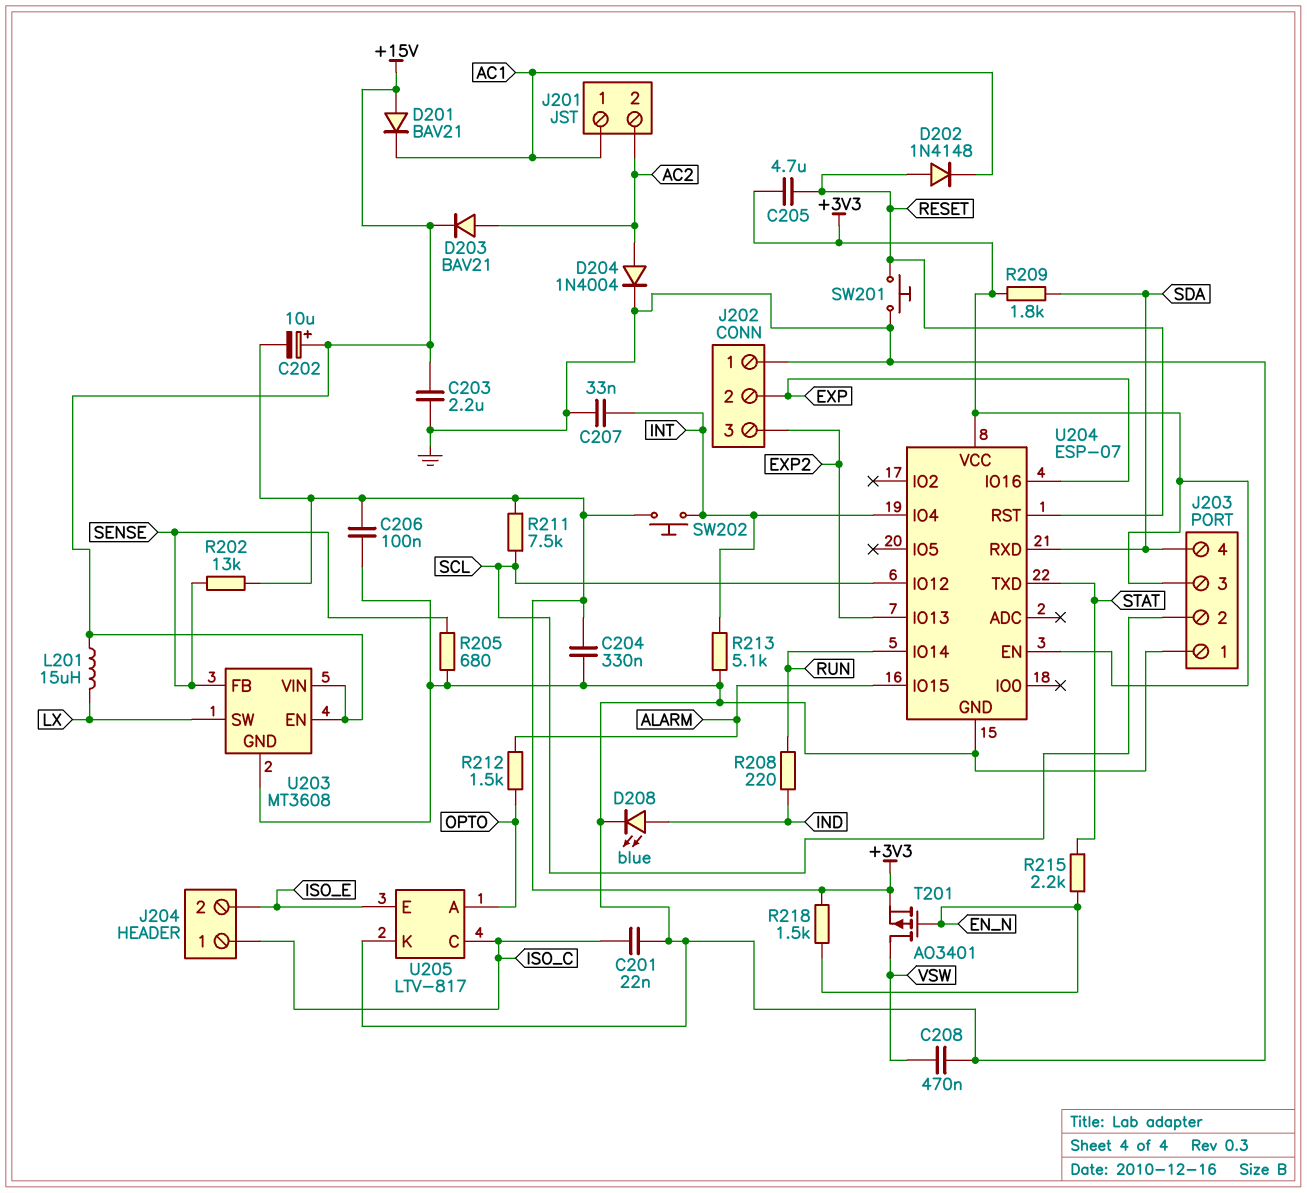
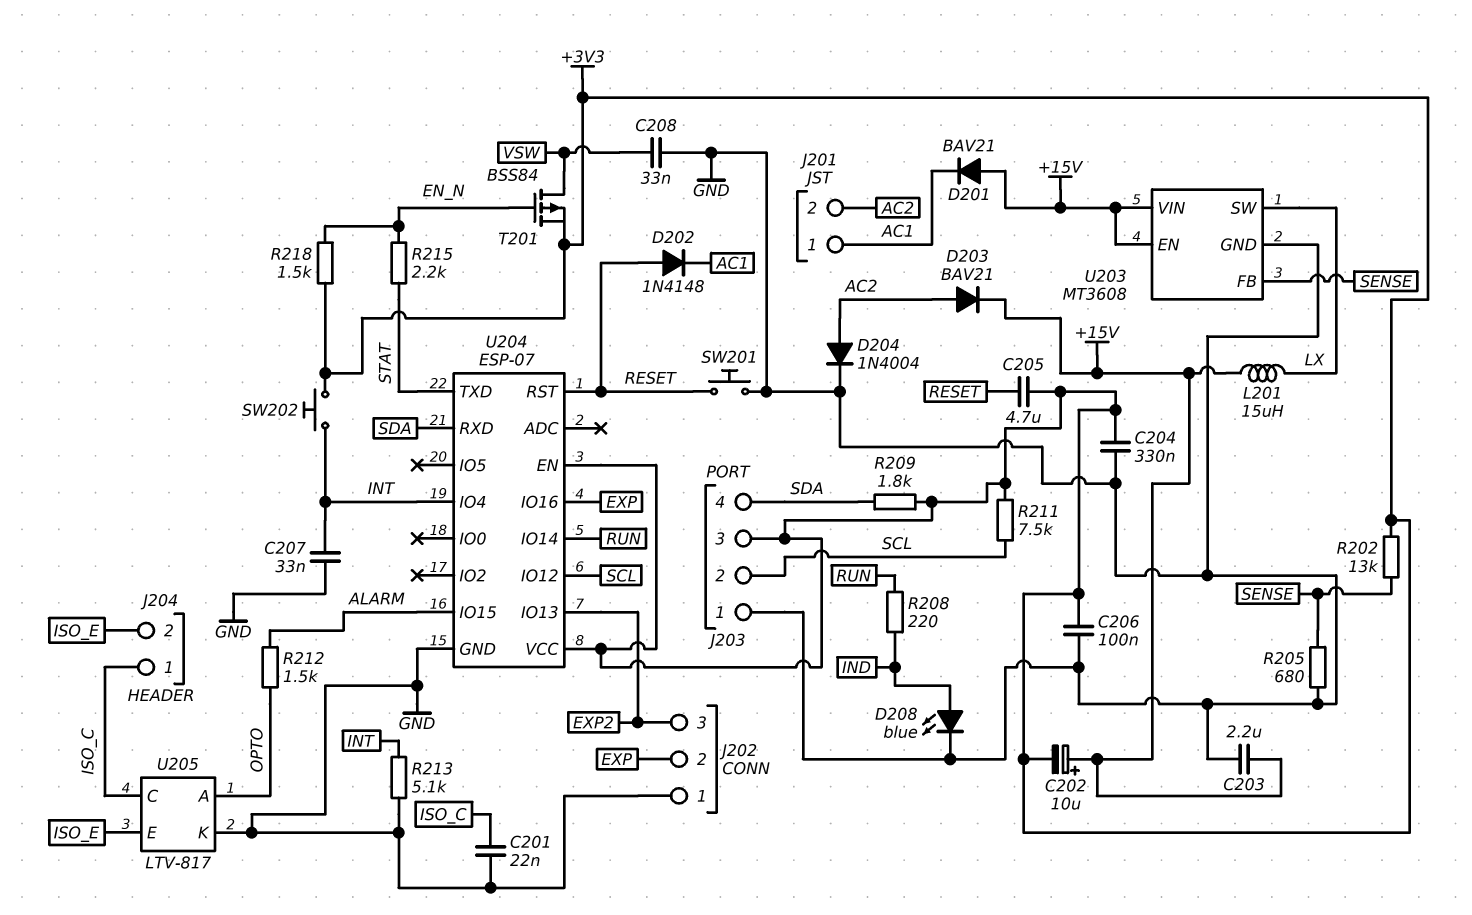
C208: 470nF (GND, VSW) -> 33nF (GND, VSW)
T201: PMOS AO3401 (G EN_N, D VSW, S +3V3) -> PMOS BSS84 (G EN_N, D VSW, S +3V3)

